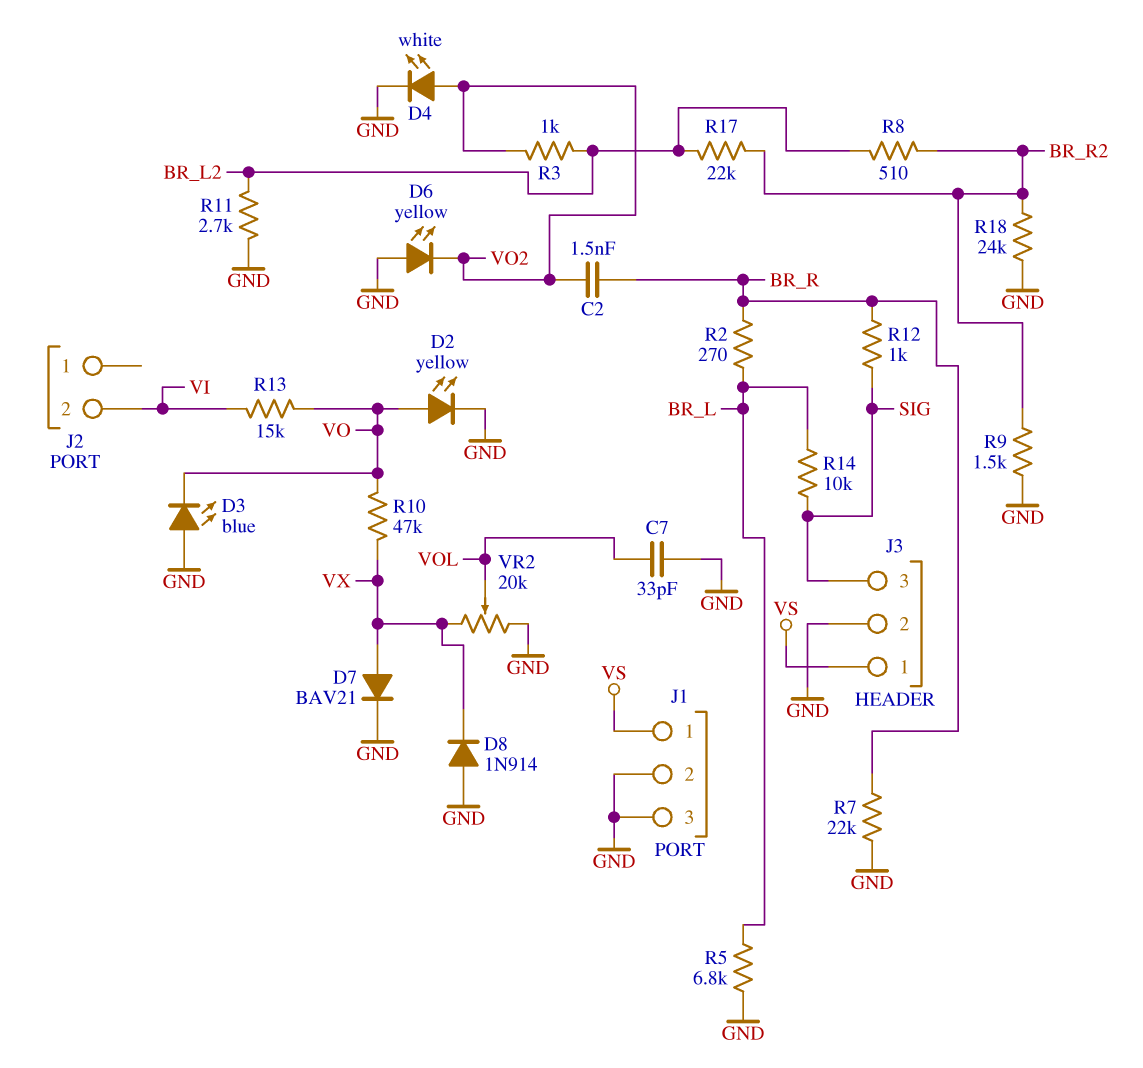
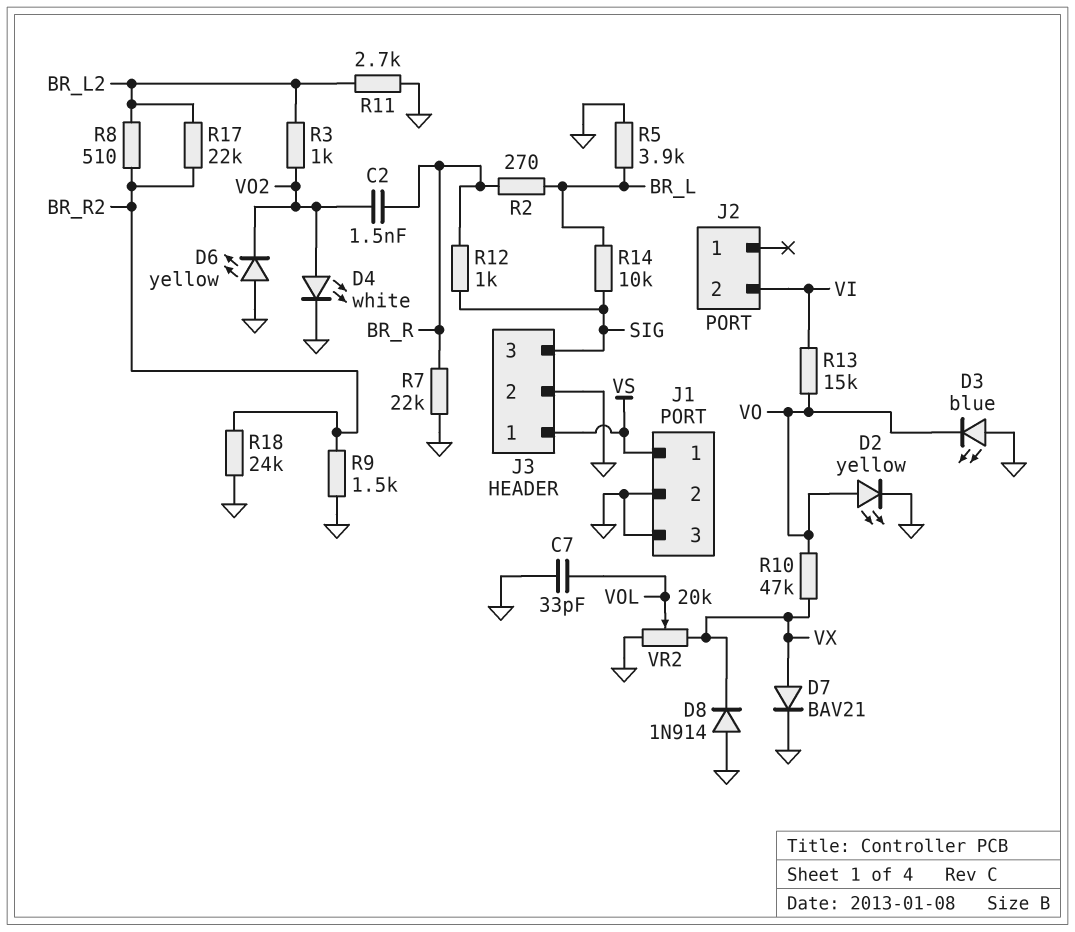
R5: 6.8k (BR_L, GND) -> 3.9k (BR_L, GND)

